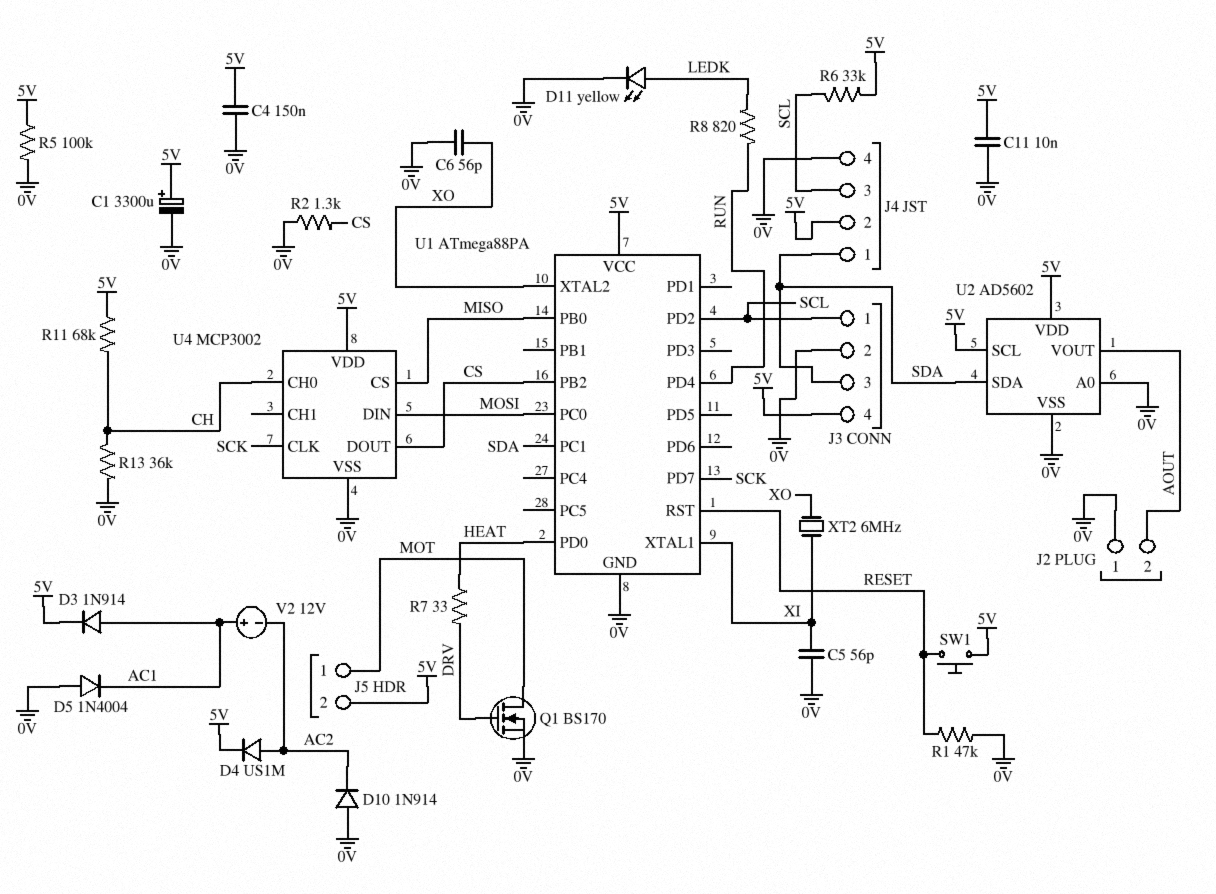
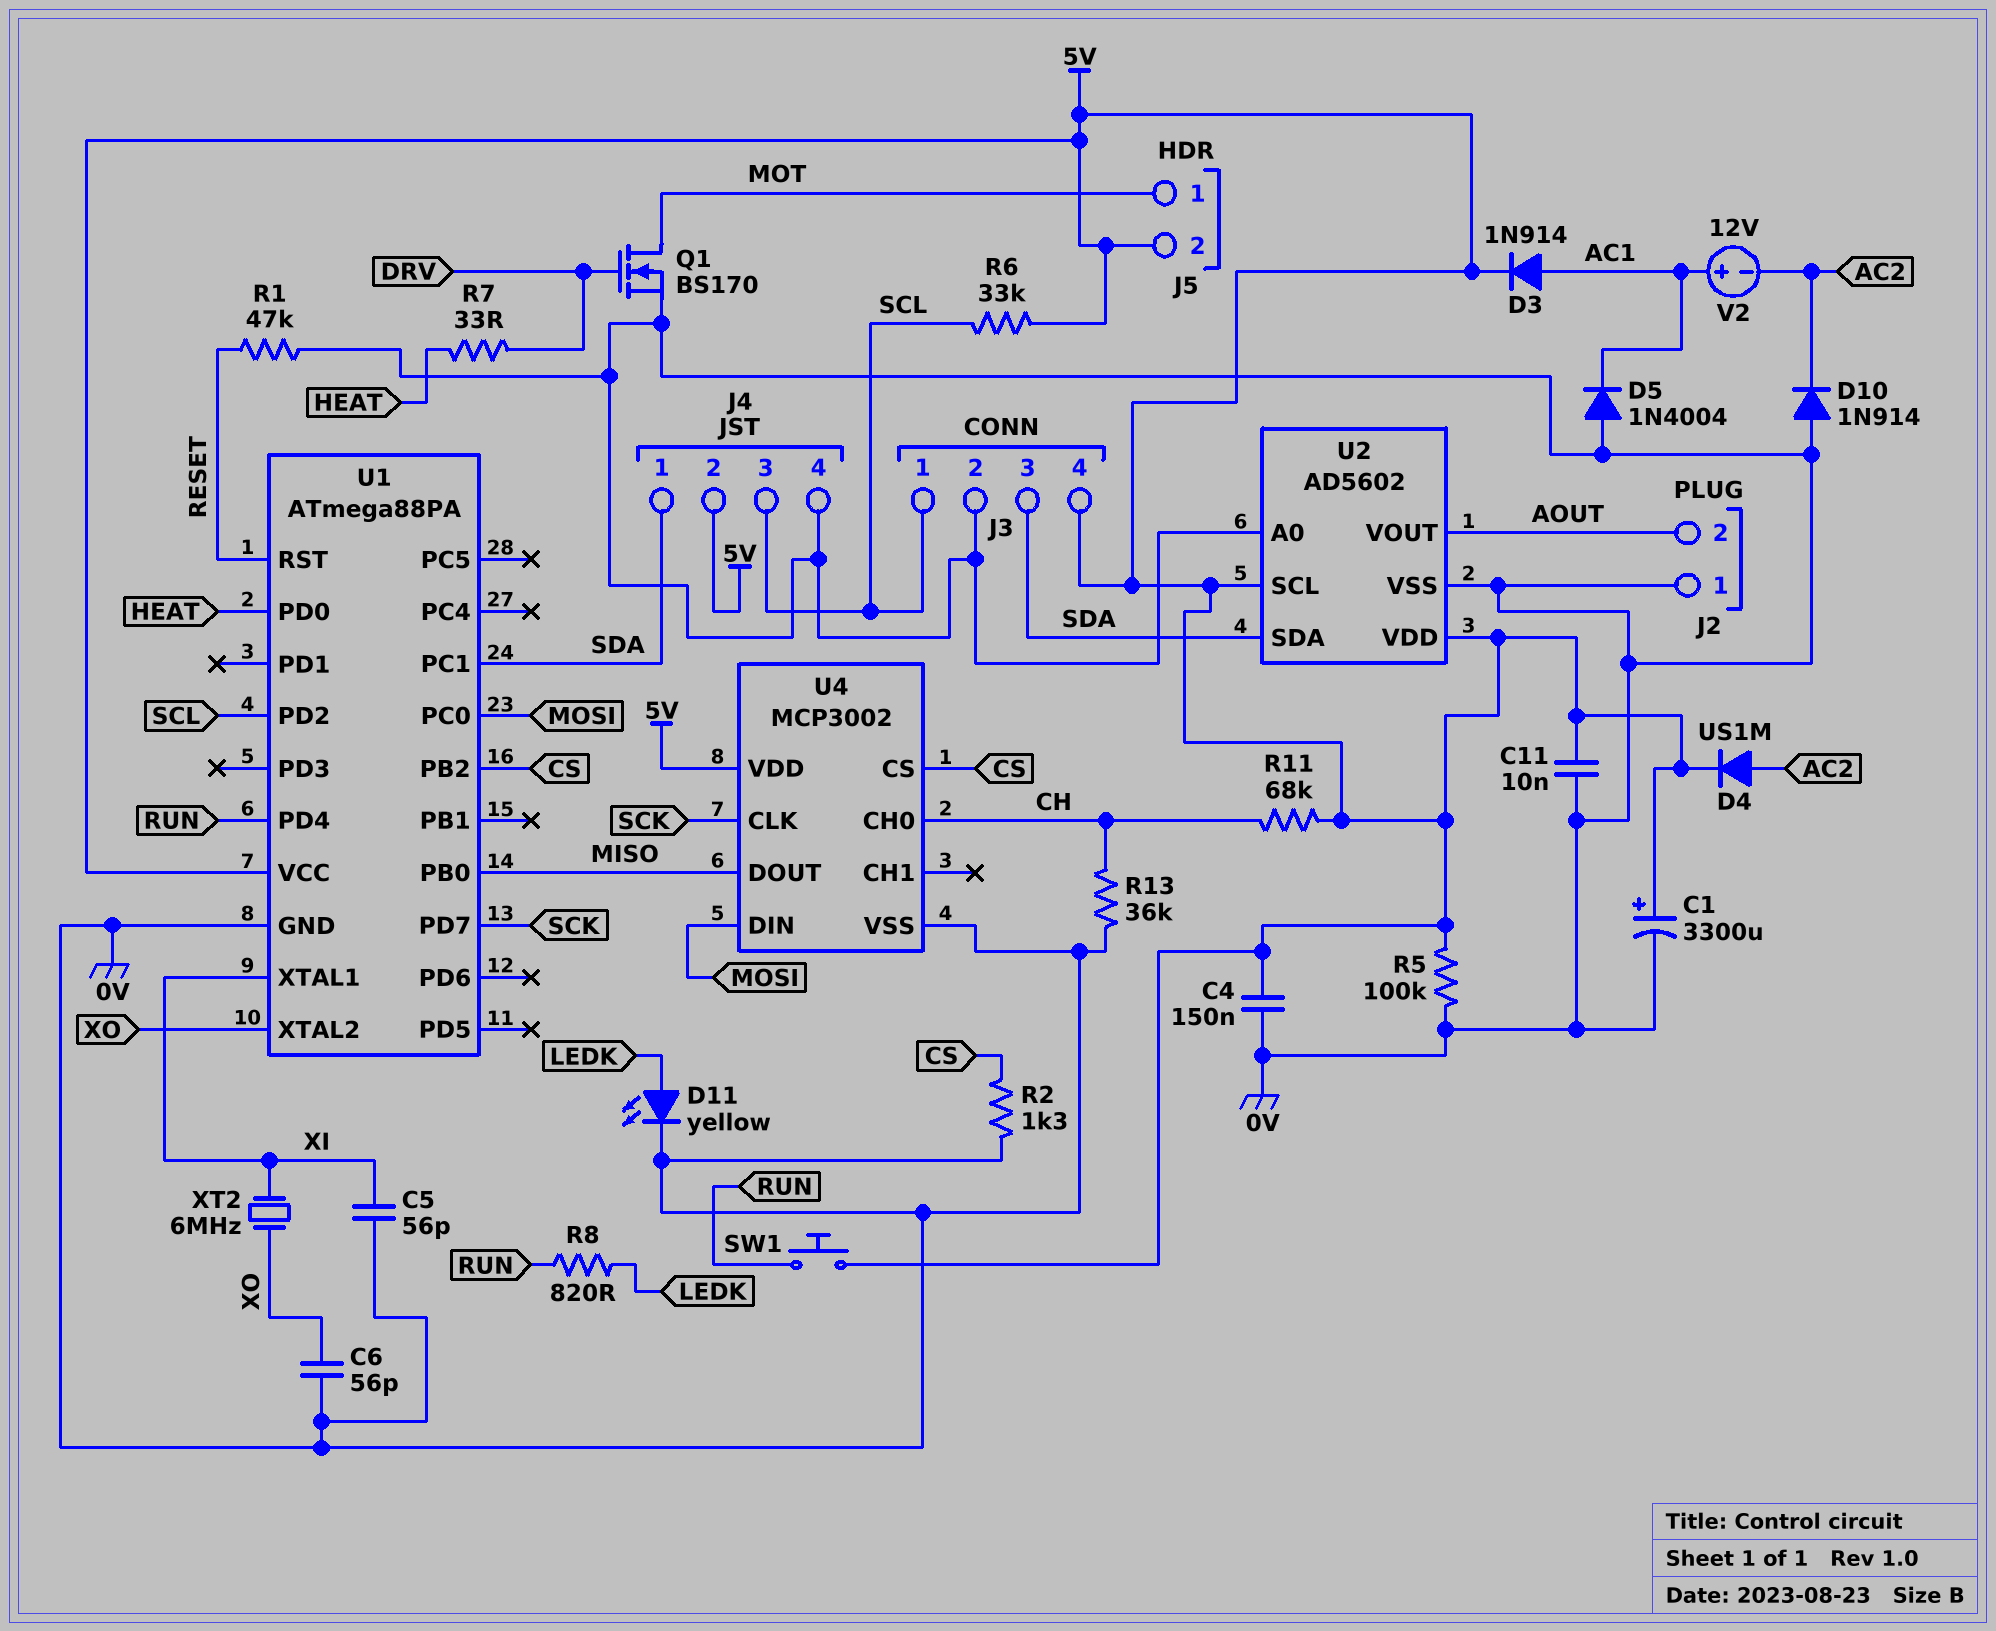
SW1: button (5V, RESET) -> button (5V, RUN)
U4 pin CS: MISO -> CS
U4 pin DOUT: CS -> MISO

